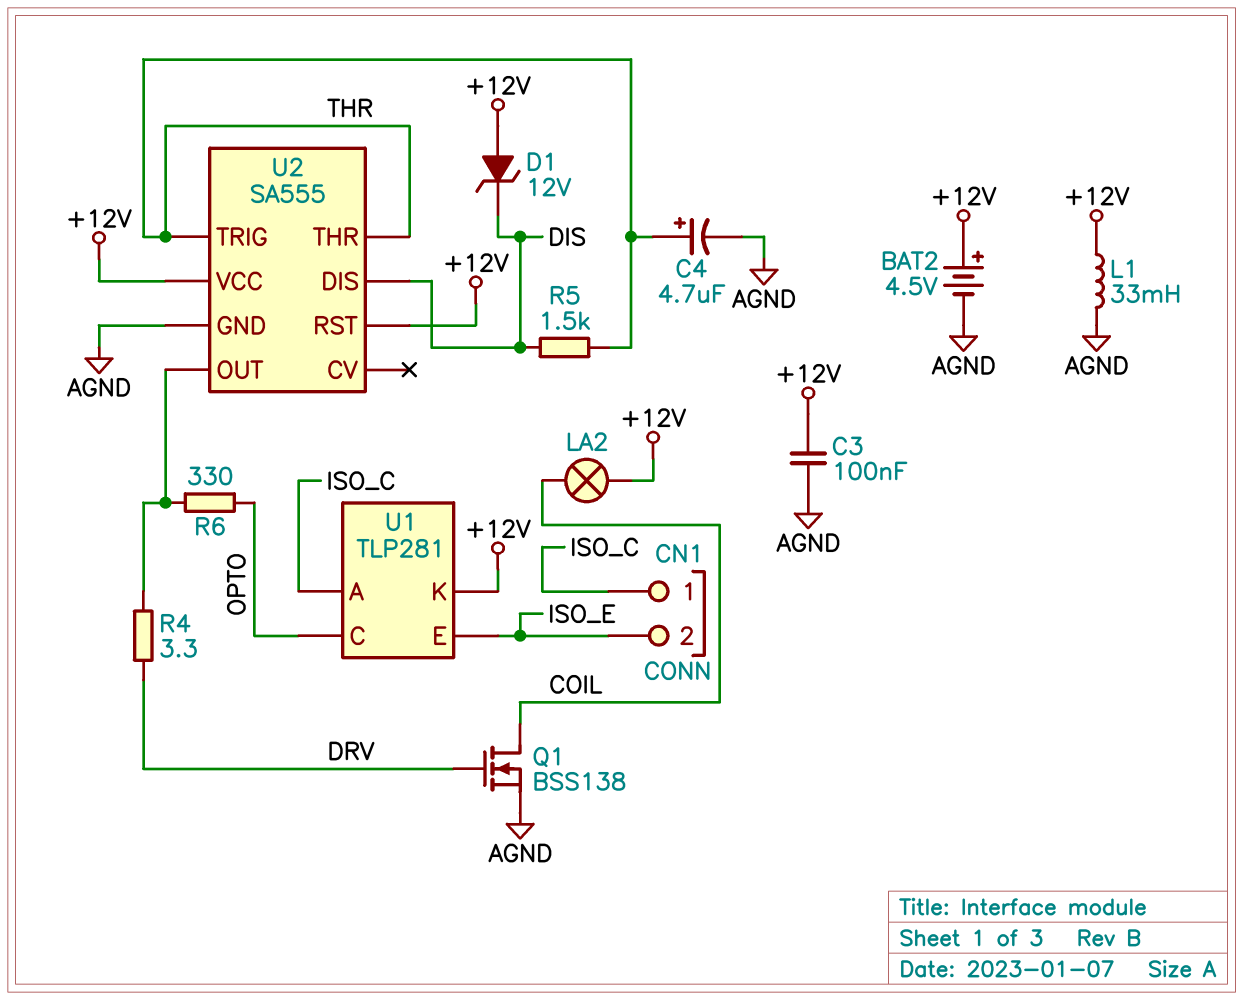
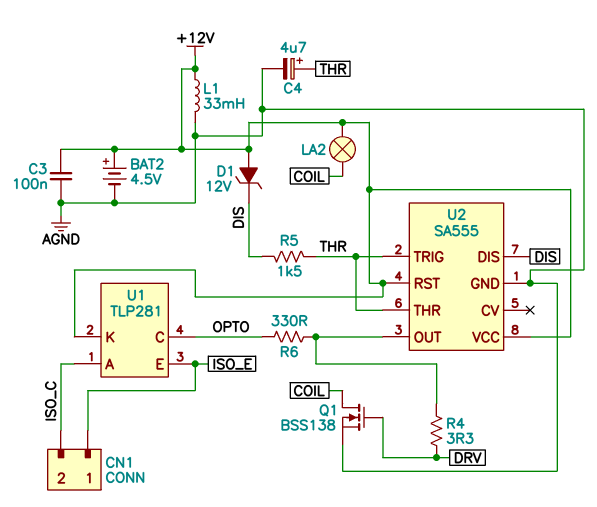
CN1 pin 1: ISO_C -> ISO_E
CN1 pin 2: ISO_E -> ISO_C

